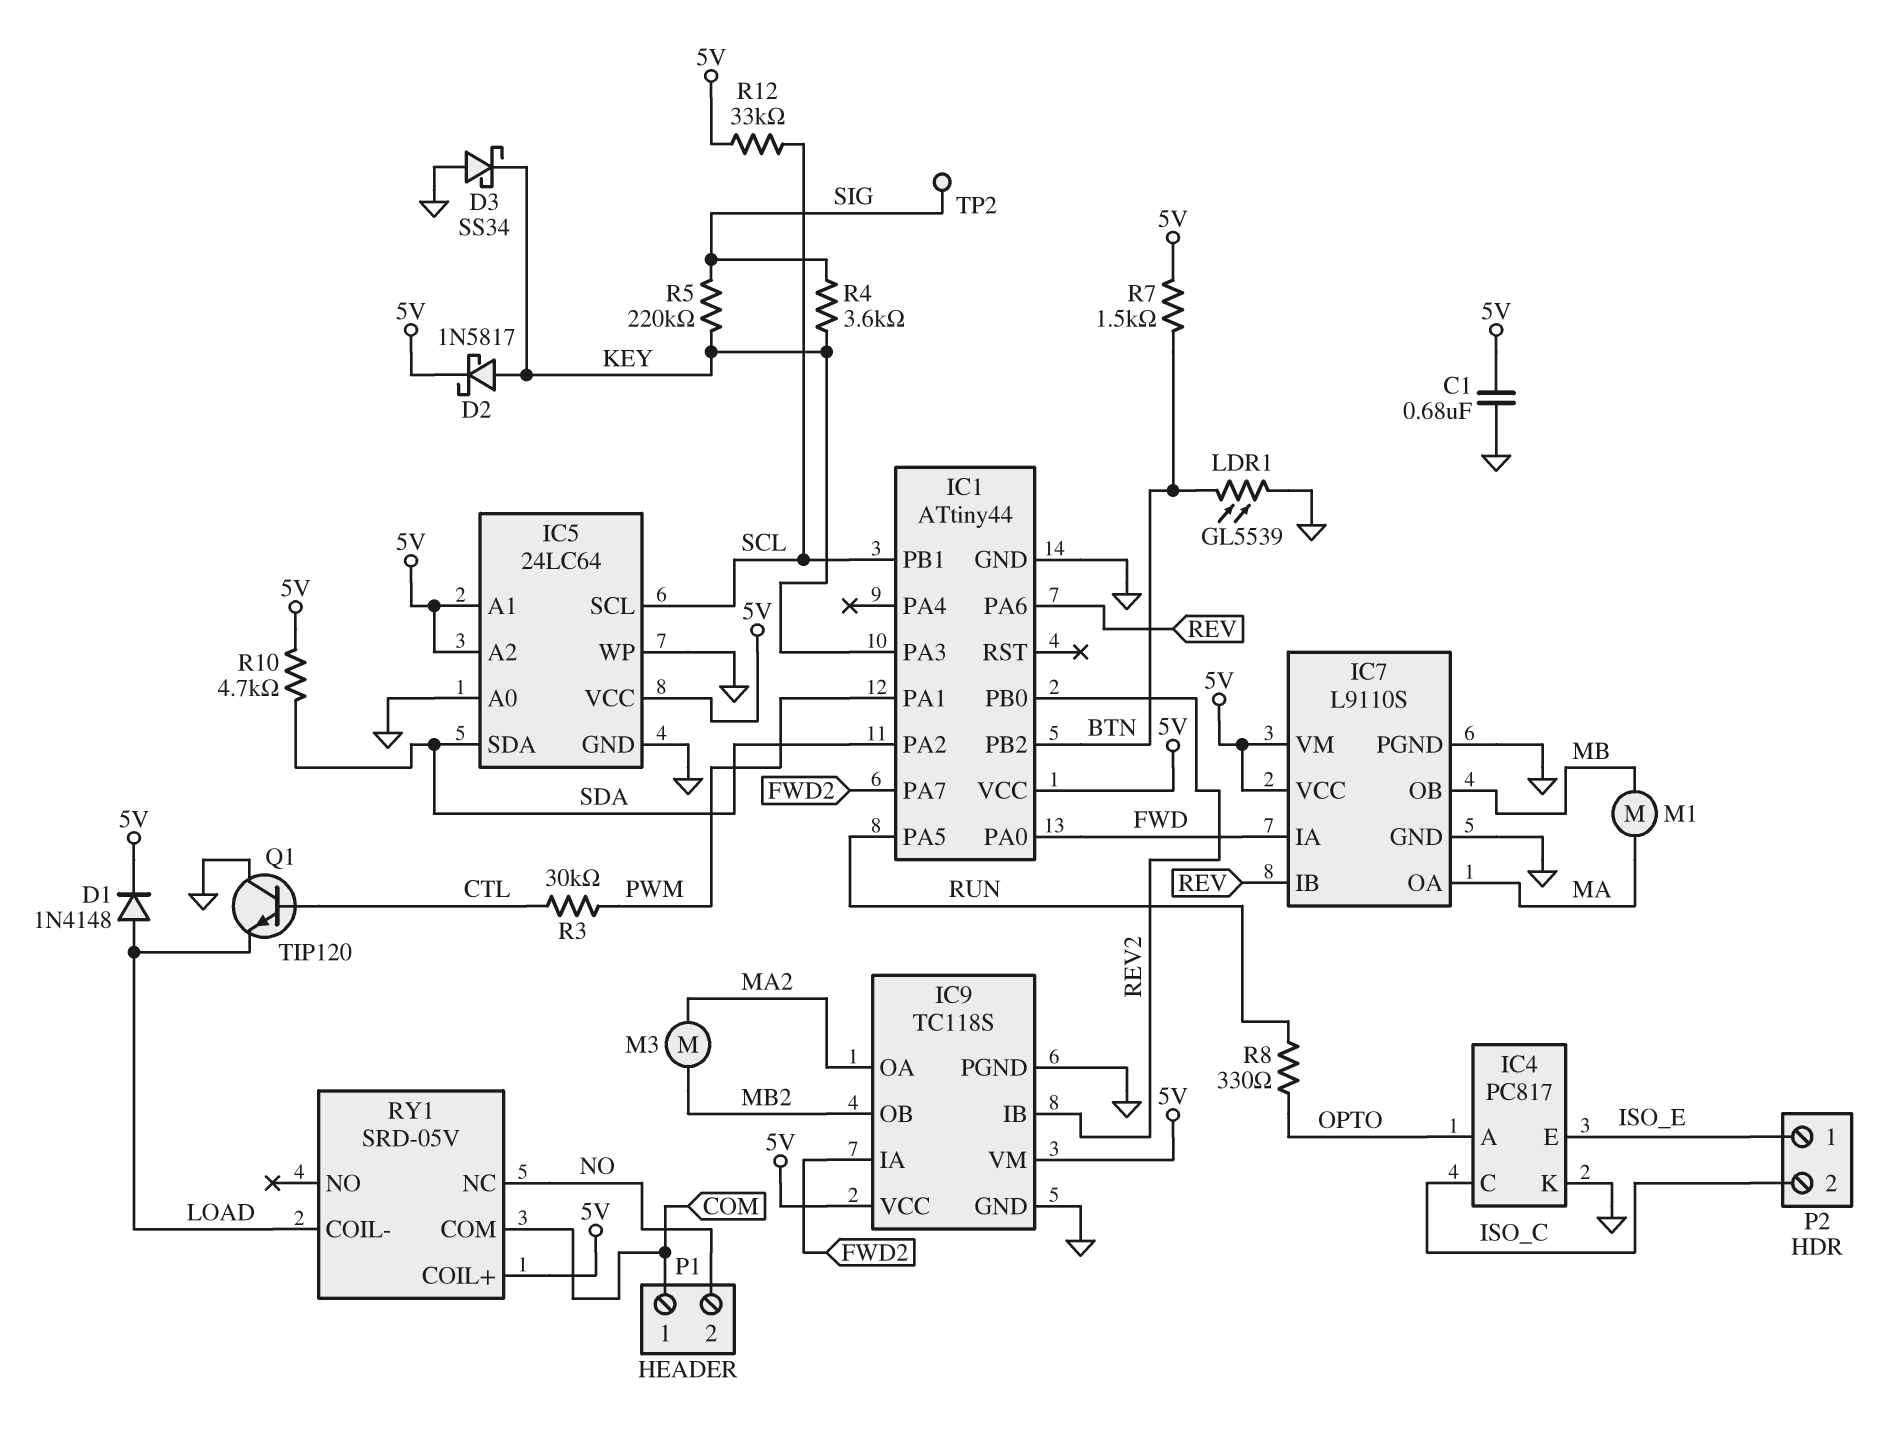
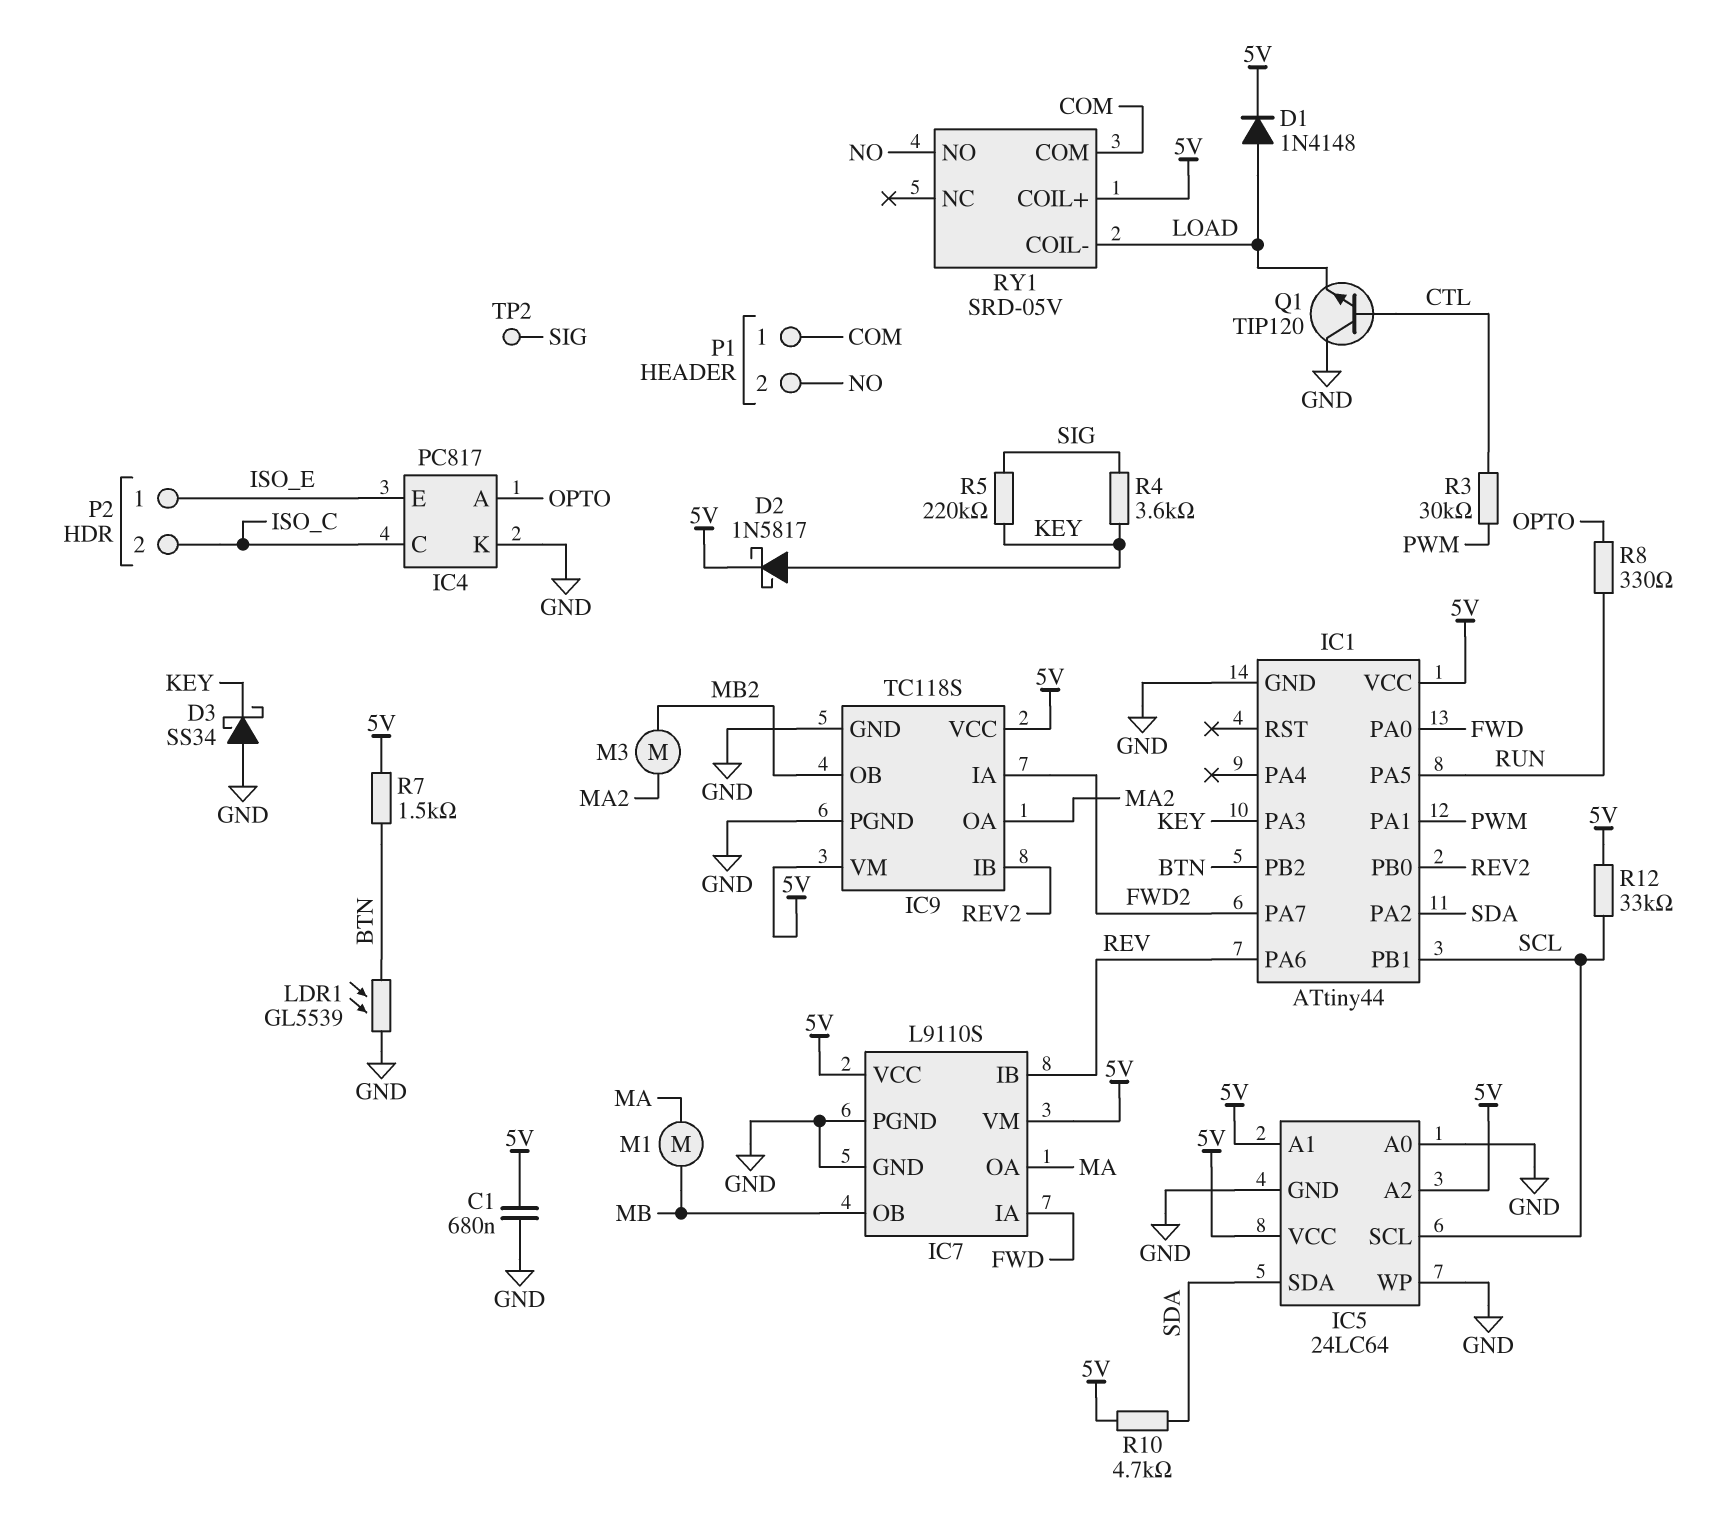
RY1 pin NC: NO -> none
RY1 pin NO: none -> NO

